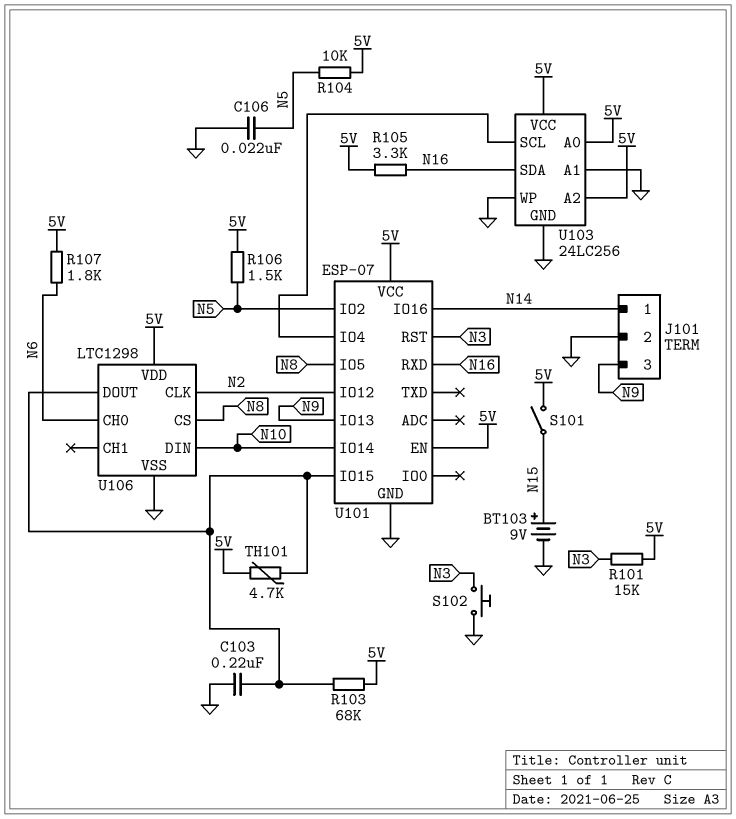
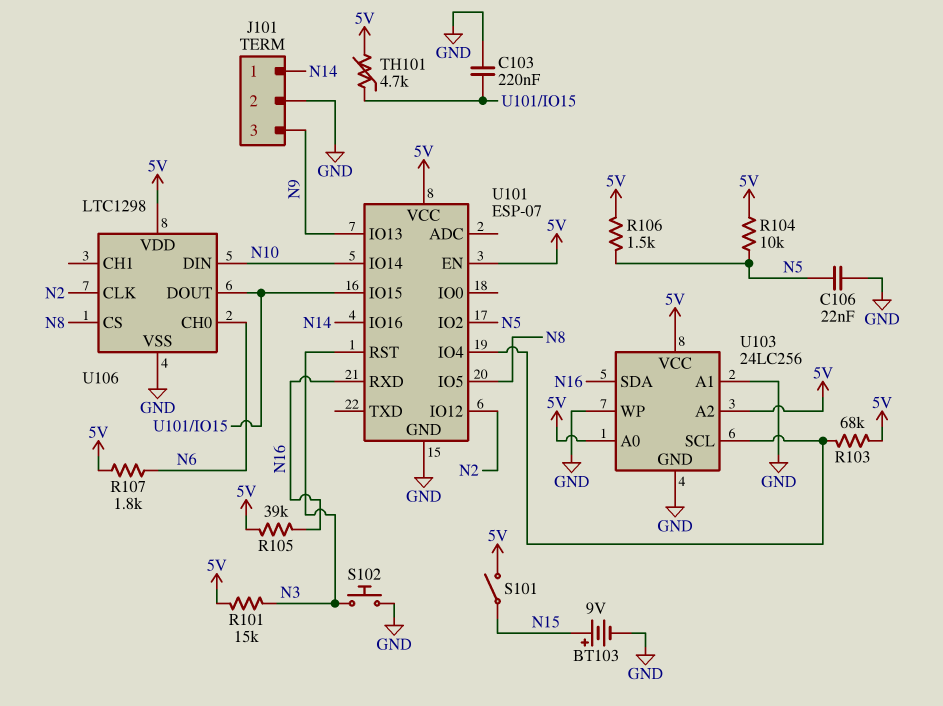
R103: 68k (5V, U101/IO15) -> 68k (5V, U101/IO4)
R105: 3.3k (5V, N16) -> 39k (5V, N16)

